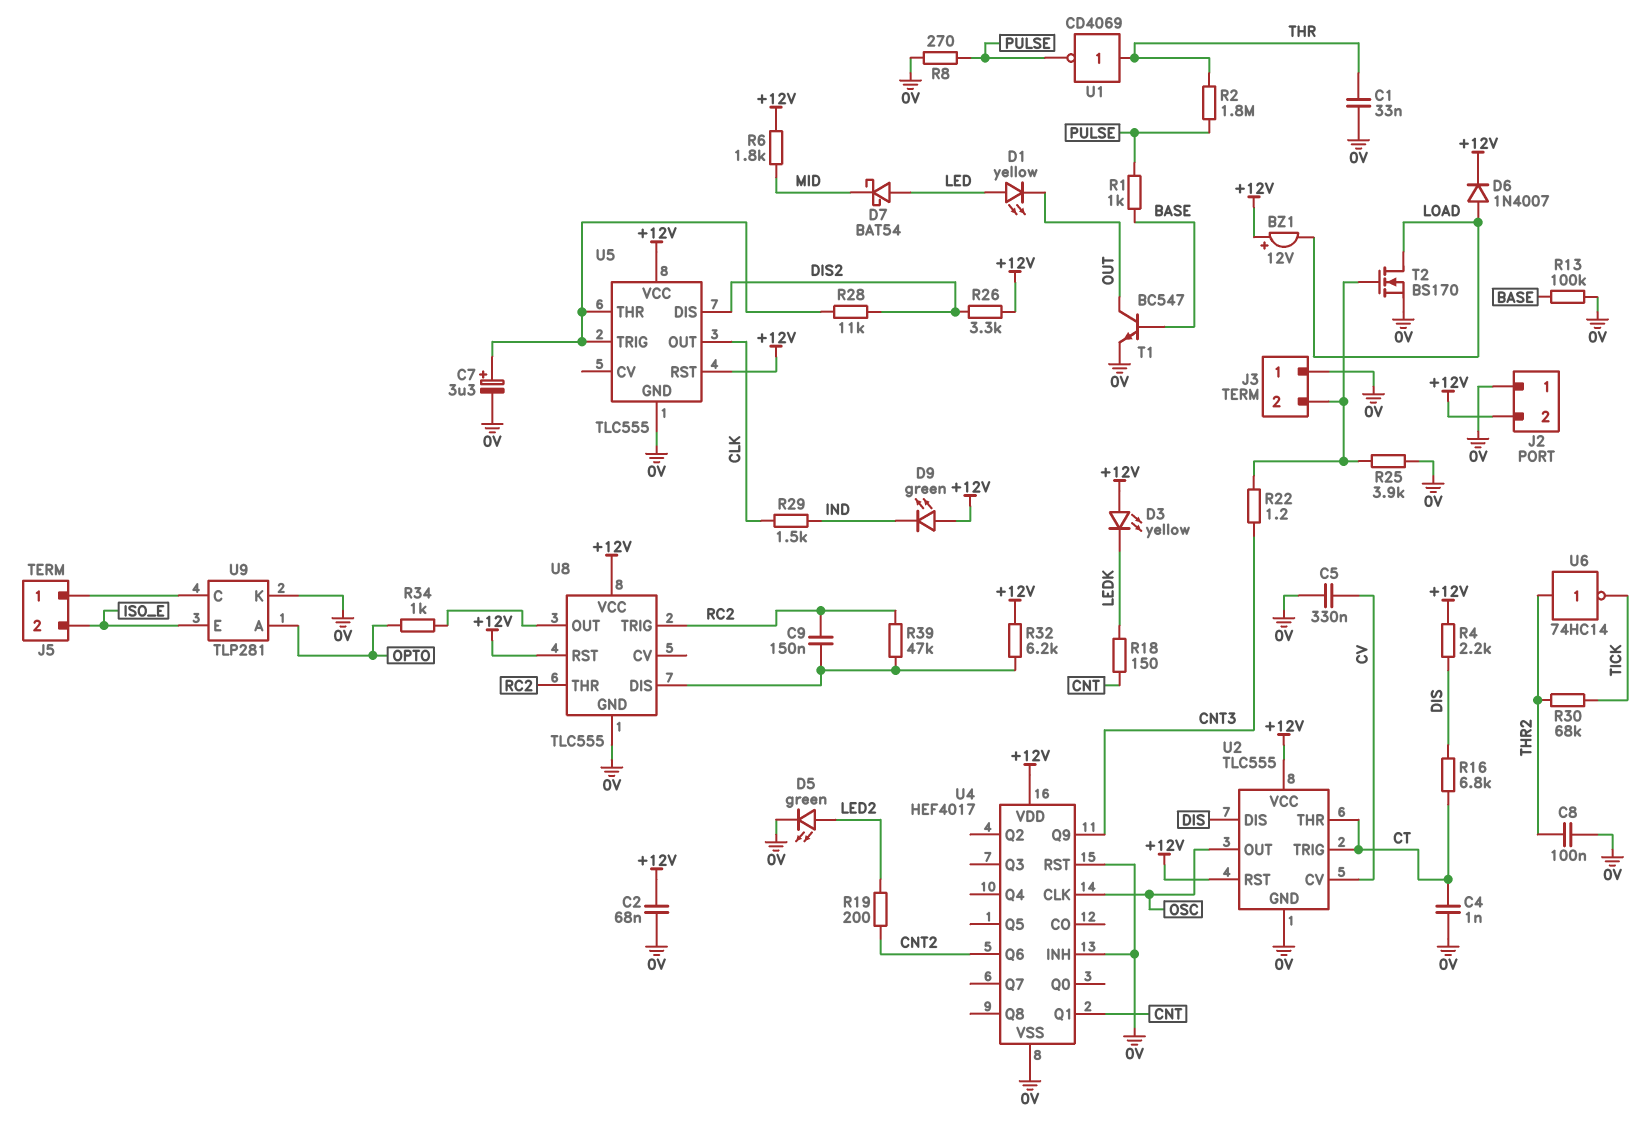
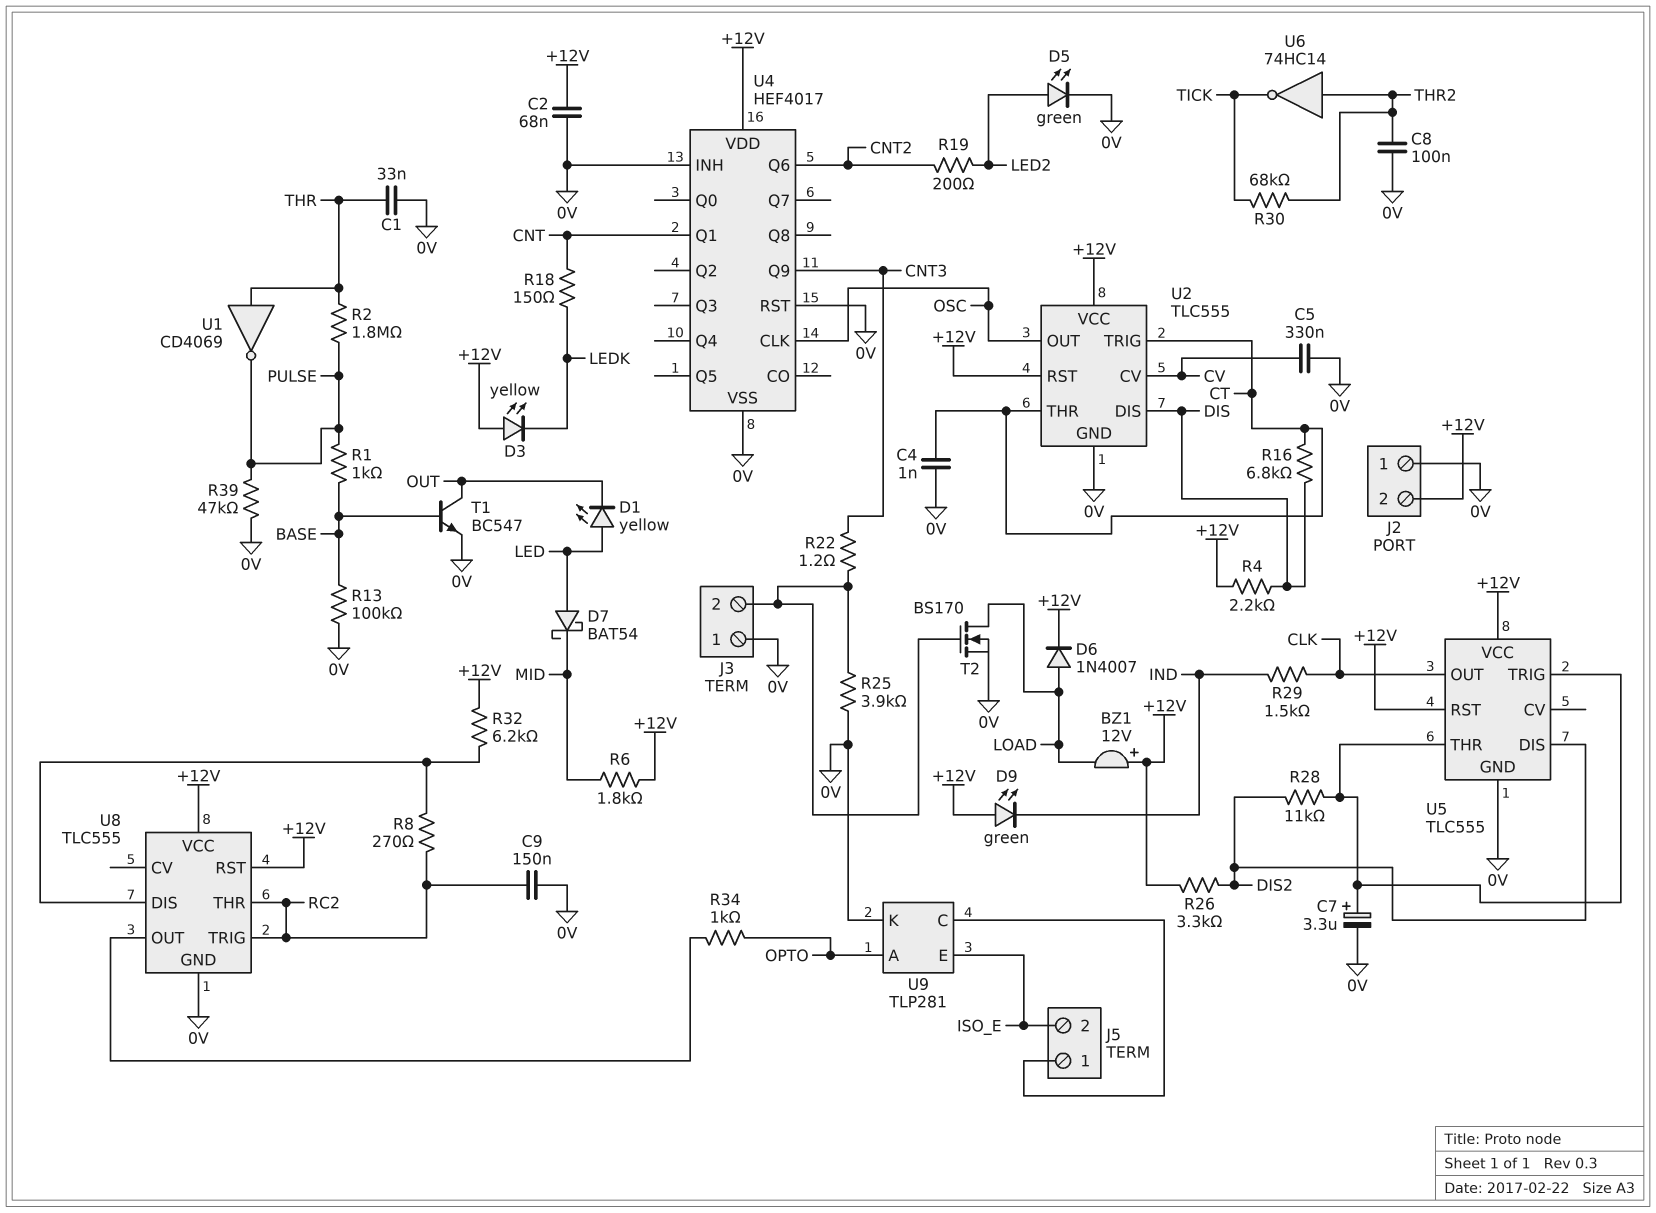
C9: 150nF (RC2, U8/DIS) -> 150nF (0V, RC2)
R8: 270 (0V, PULSE) -> 270 (RC2, U8/DIS)
R39: 47k (RC2, U8/DIS) -> 47k (0V, PULSE)

